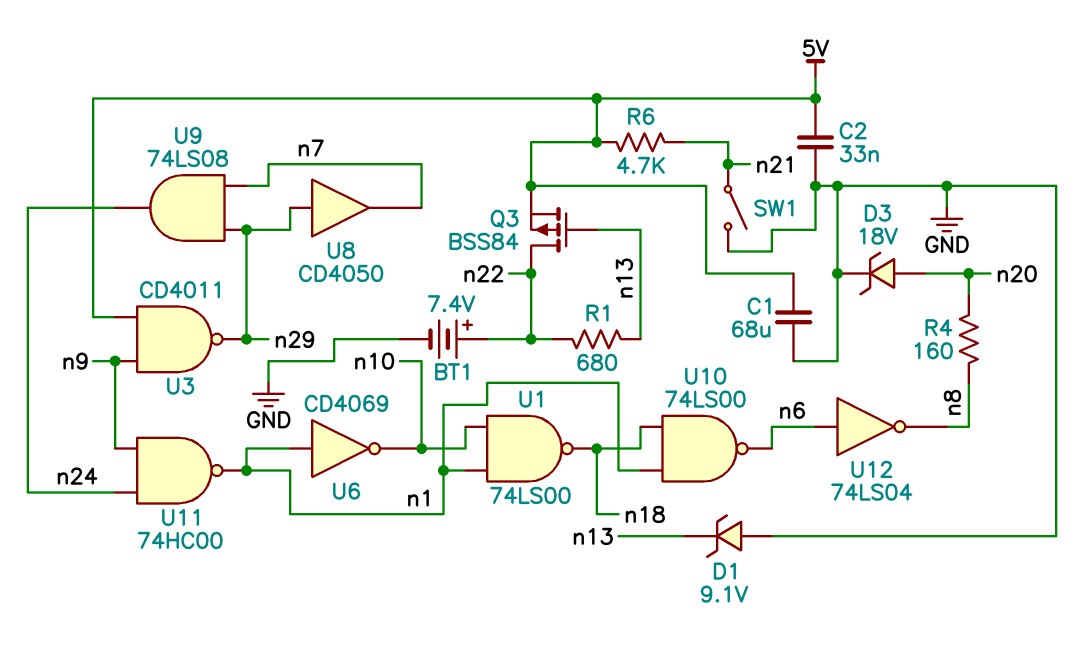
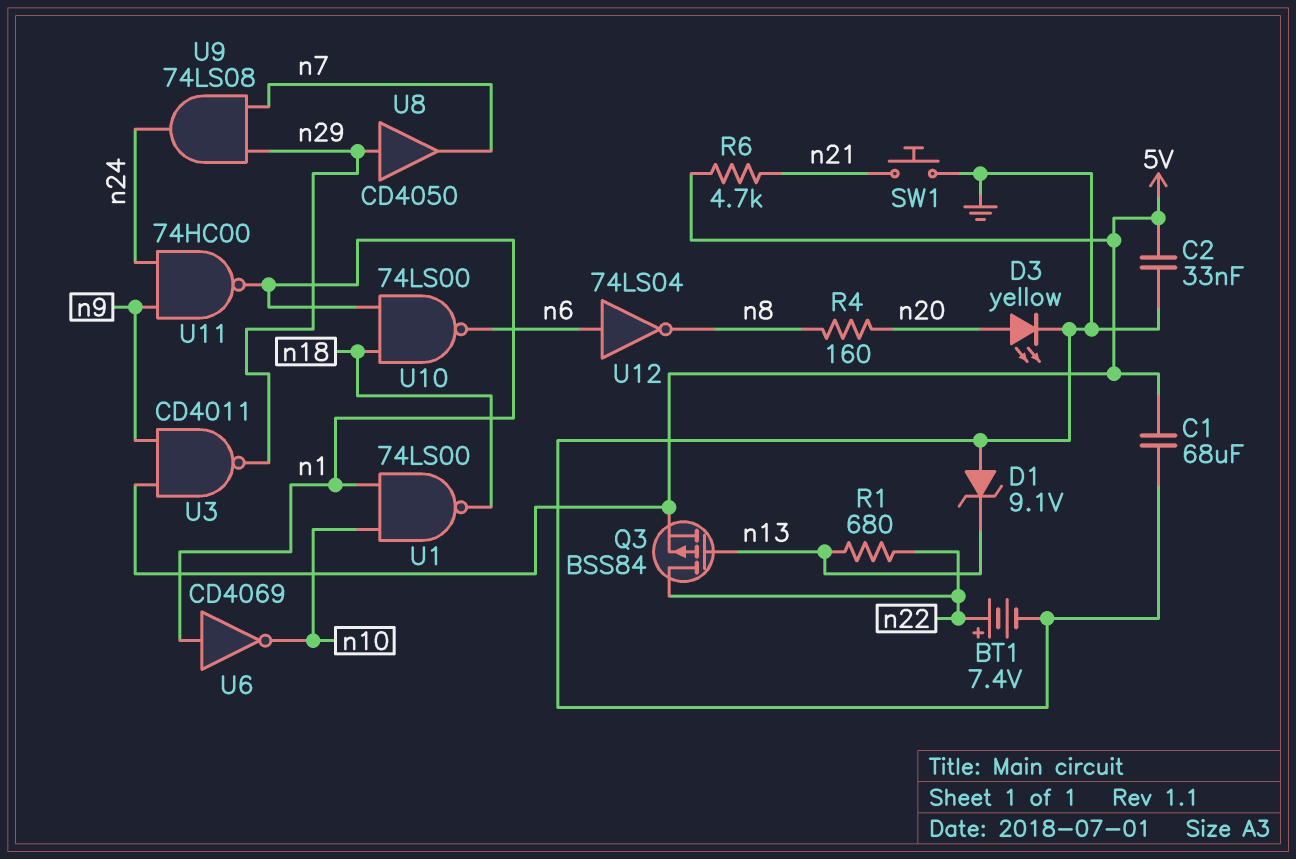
D3: zener 18V (A n20, K GND) -> LED yellow (A n20, K GND)
SW1: switch (GND, n21) -> button (GND, n21)

